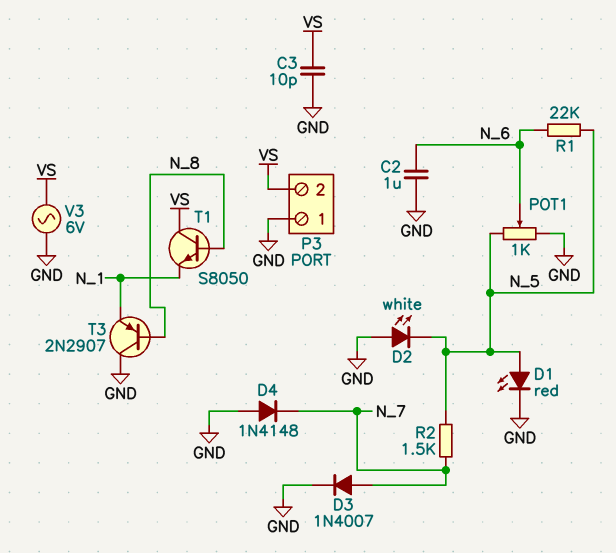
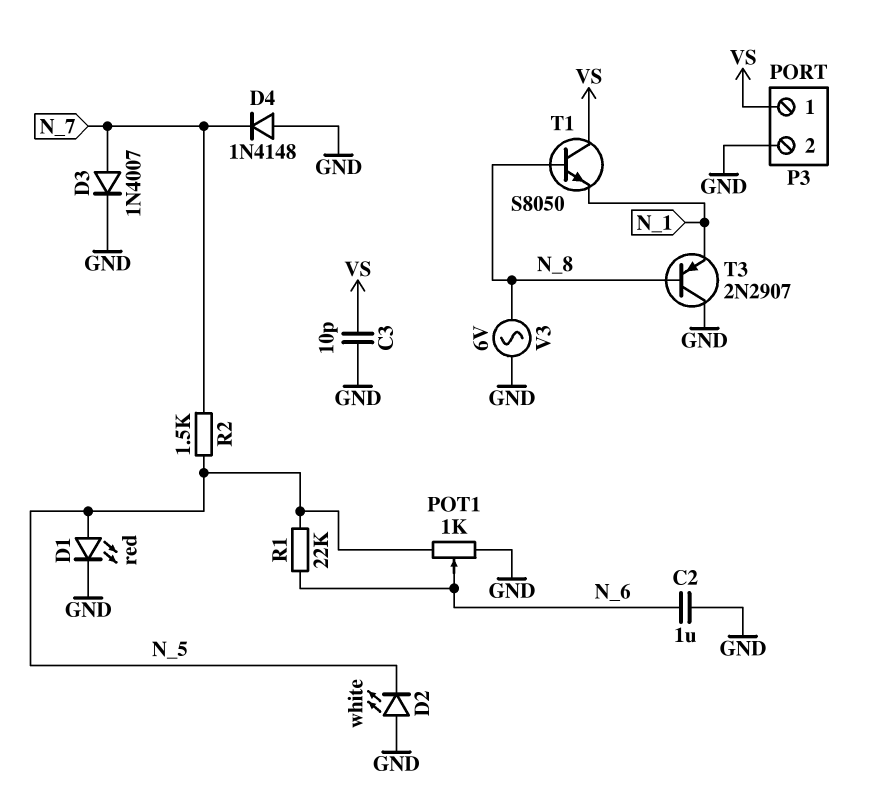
P3 pin 1: GND -> VS
P3 pin 2: VS -> GND
V3: AC 6V (GND, VS) -> AC 6V (GND, N_8)

